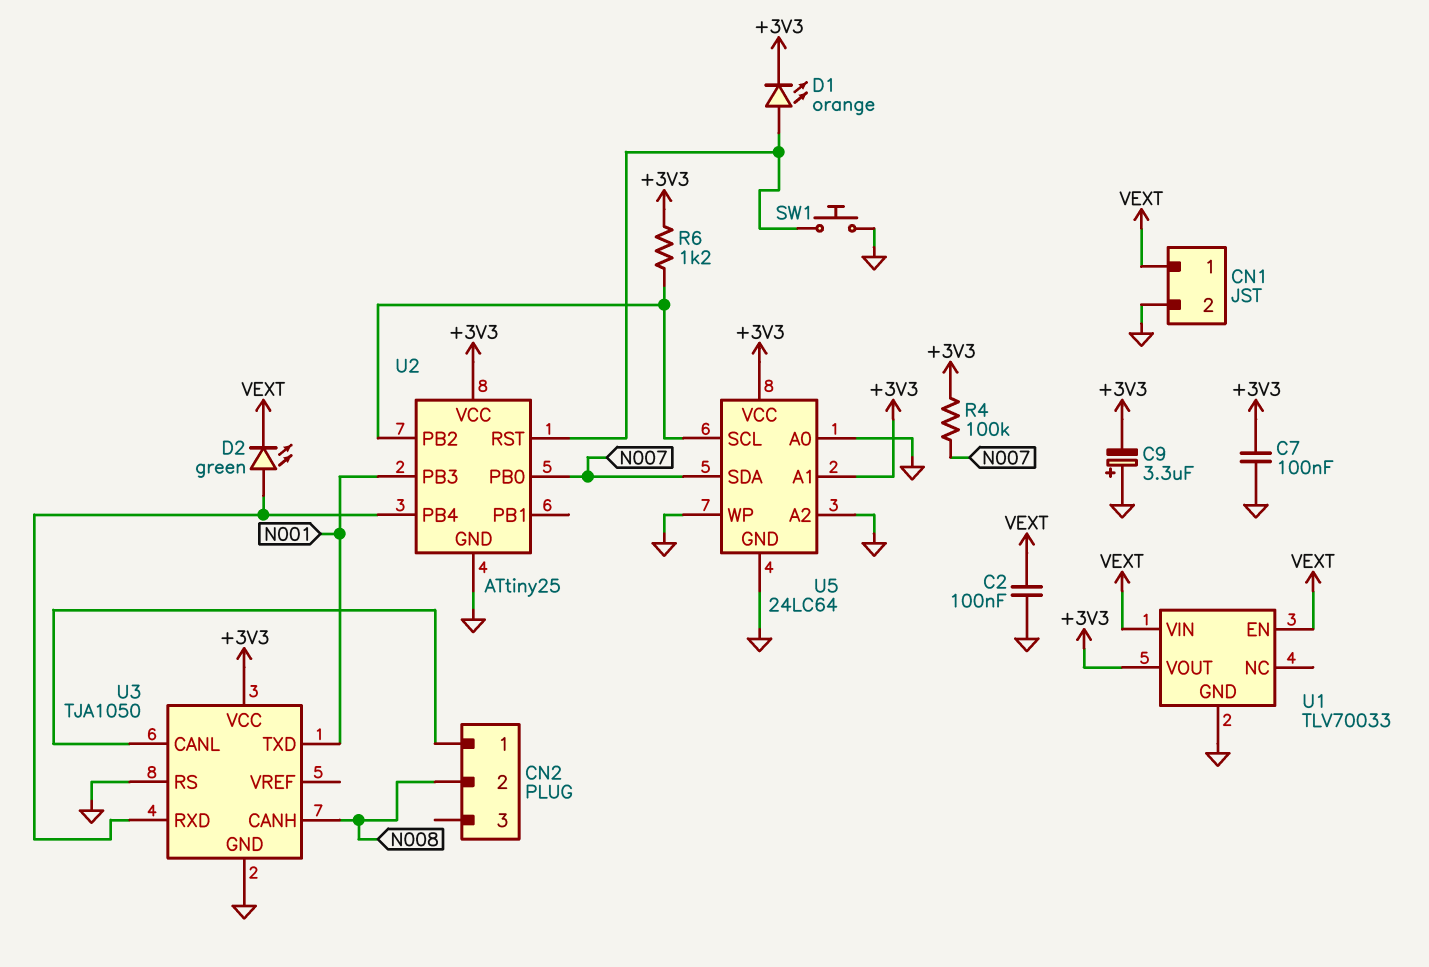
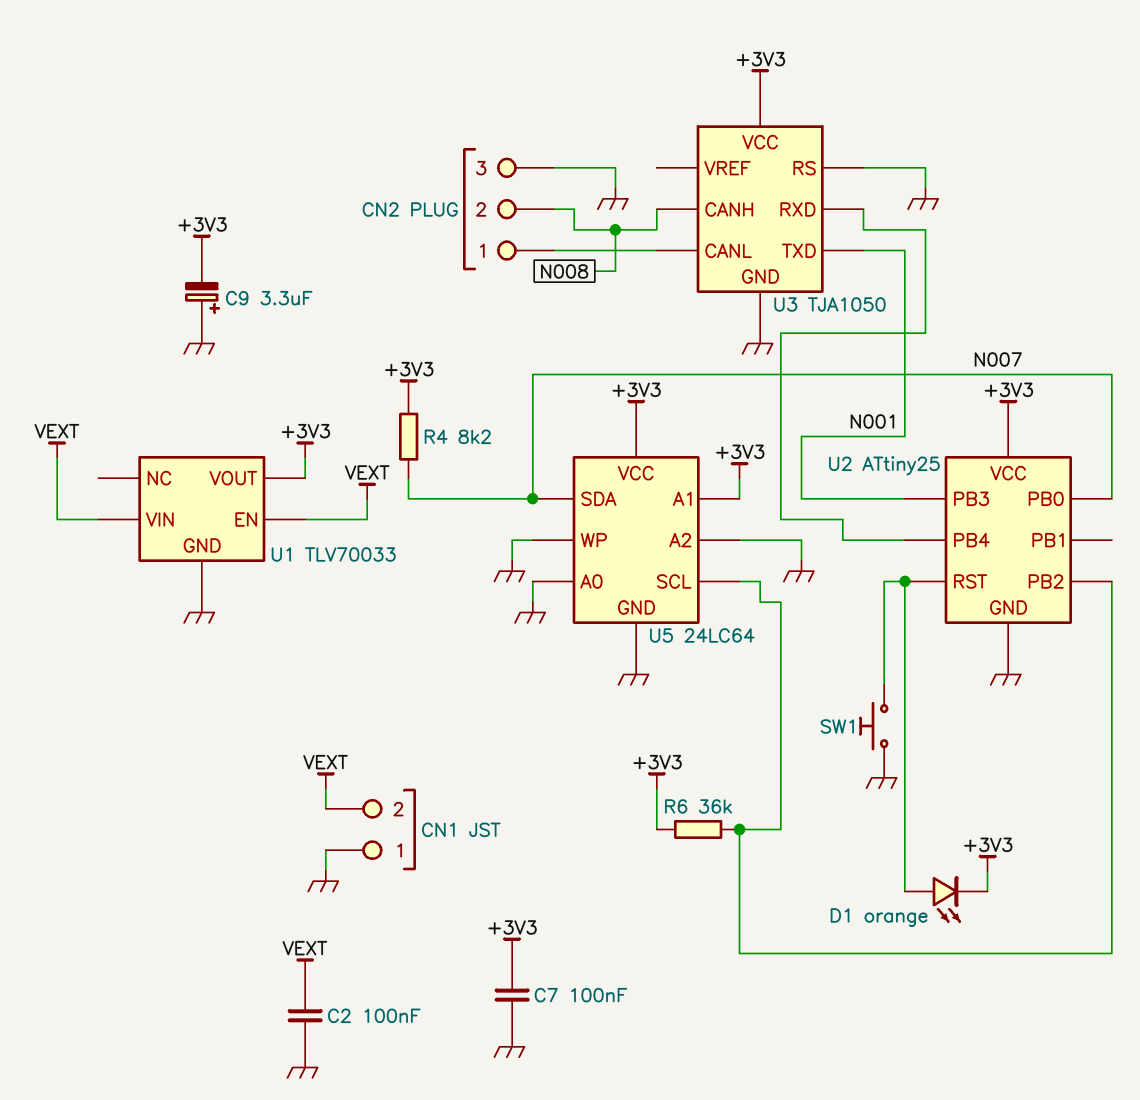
CN1 pin 1: VEXT -> GND
CN1 pin 2: GND -> VEXT
CN2 pin 3: none -> GND
D2: LED green (A U2/PB4, K VEXT) -> none
R4: 100k (+3V3, N007) -> 8.2k (+3V3, N007)
R6: 1.2k (+3V3, U2/PB2) -> 36k (+3V3, U2/PB2)

